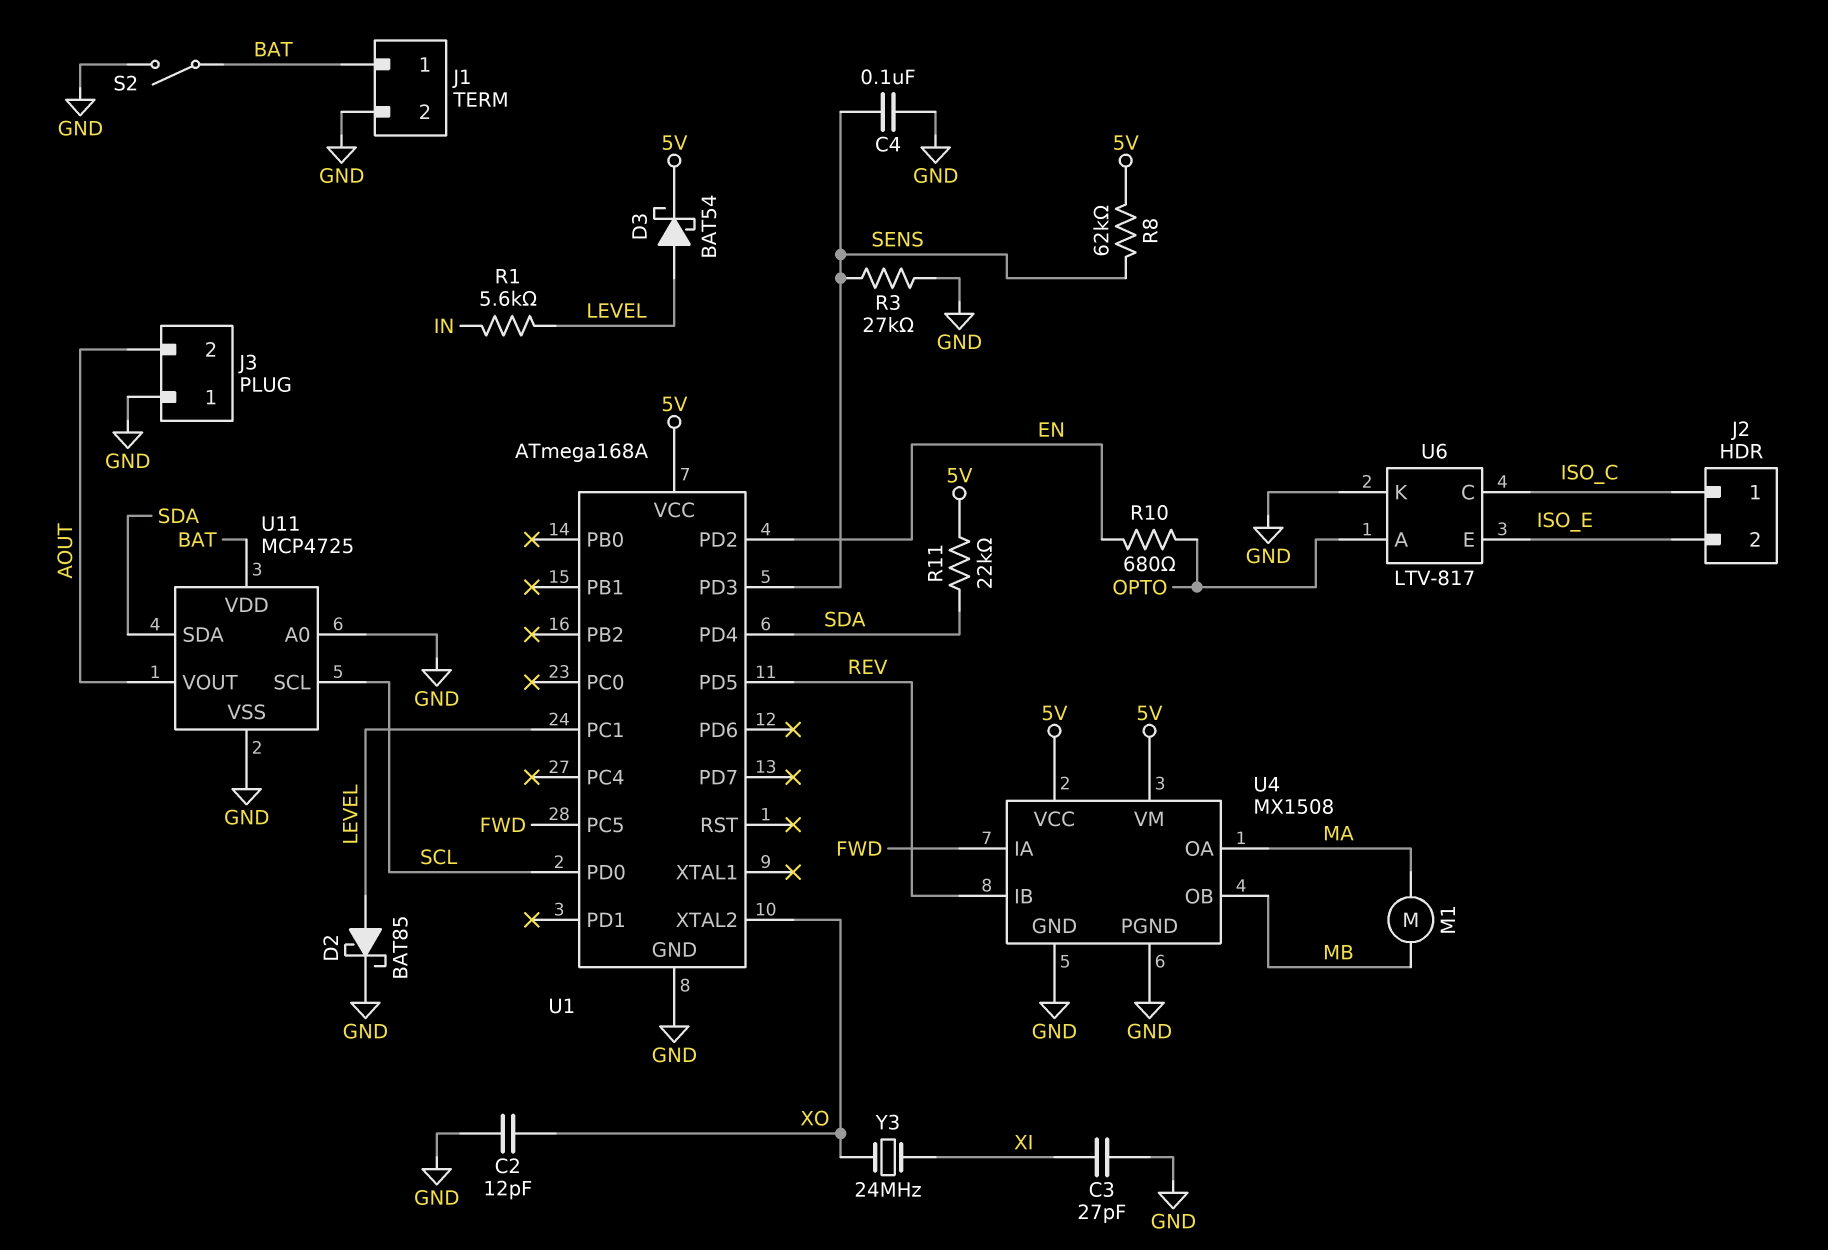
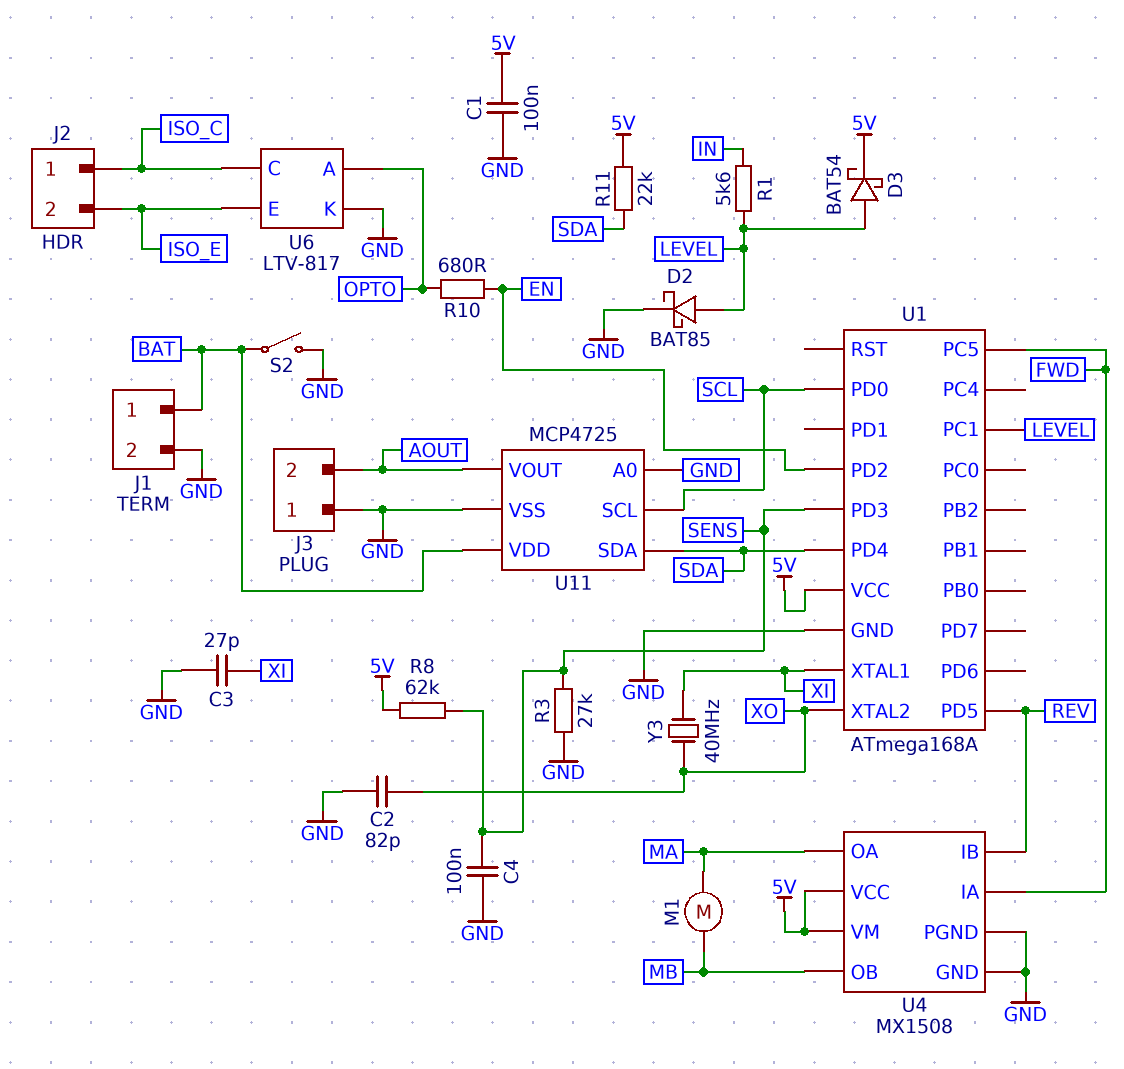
C1: none -> 100nF (5V, GND)
C2: 12pF (GND, XO) -> 82pF (GND, XO)
U1 pin XTAL1: none -> XI
Y3: 24MHz (XI, XO) -> 40MHz (XI, XO)

